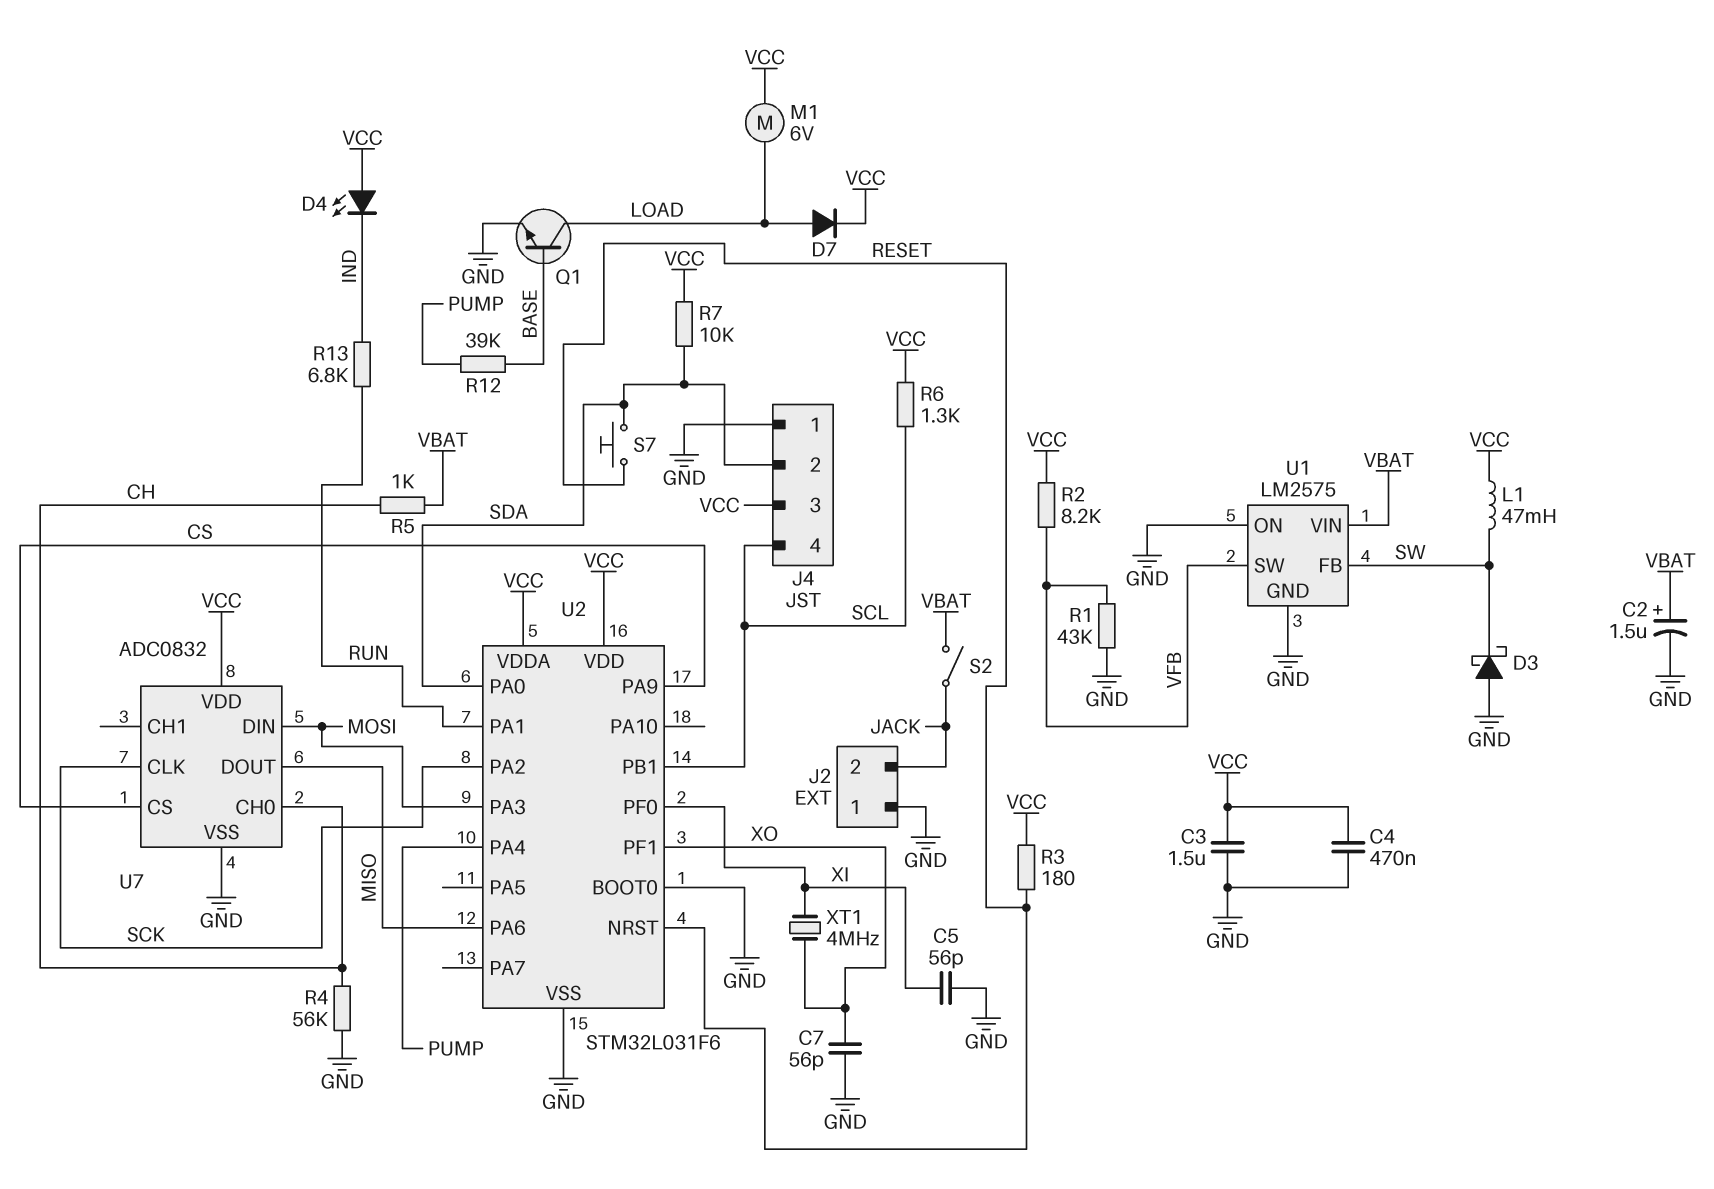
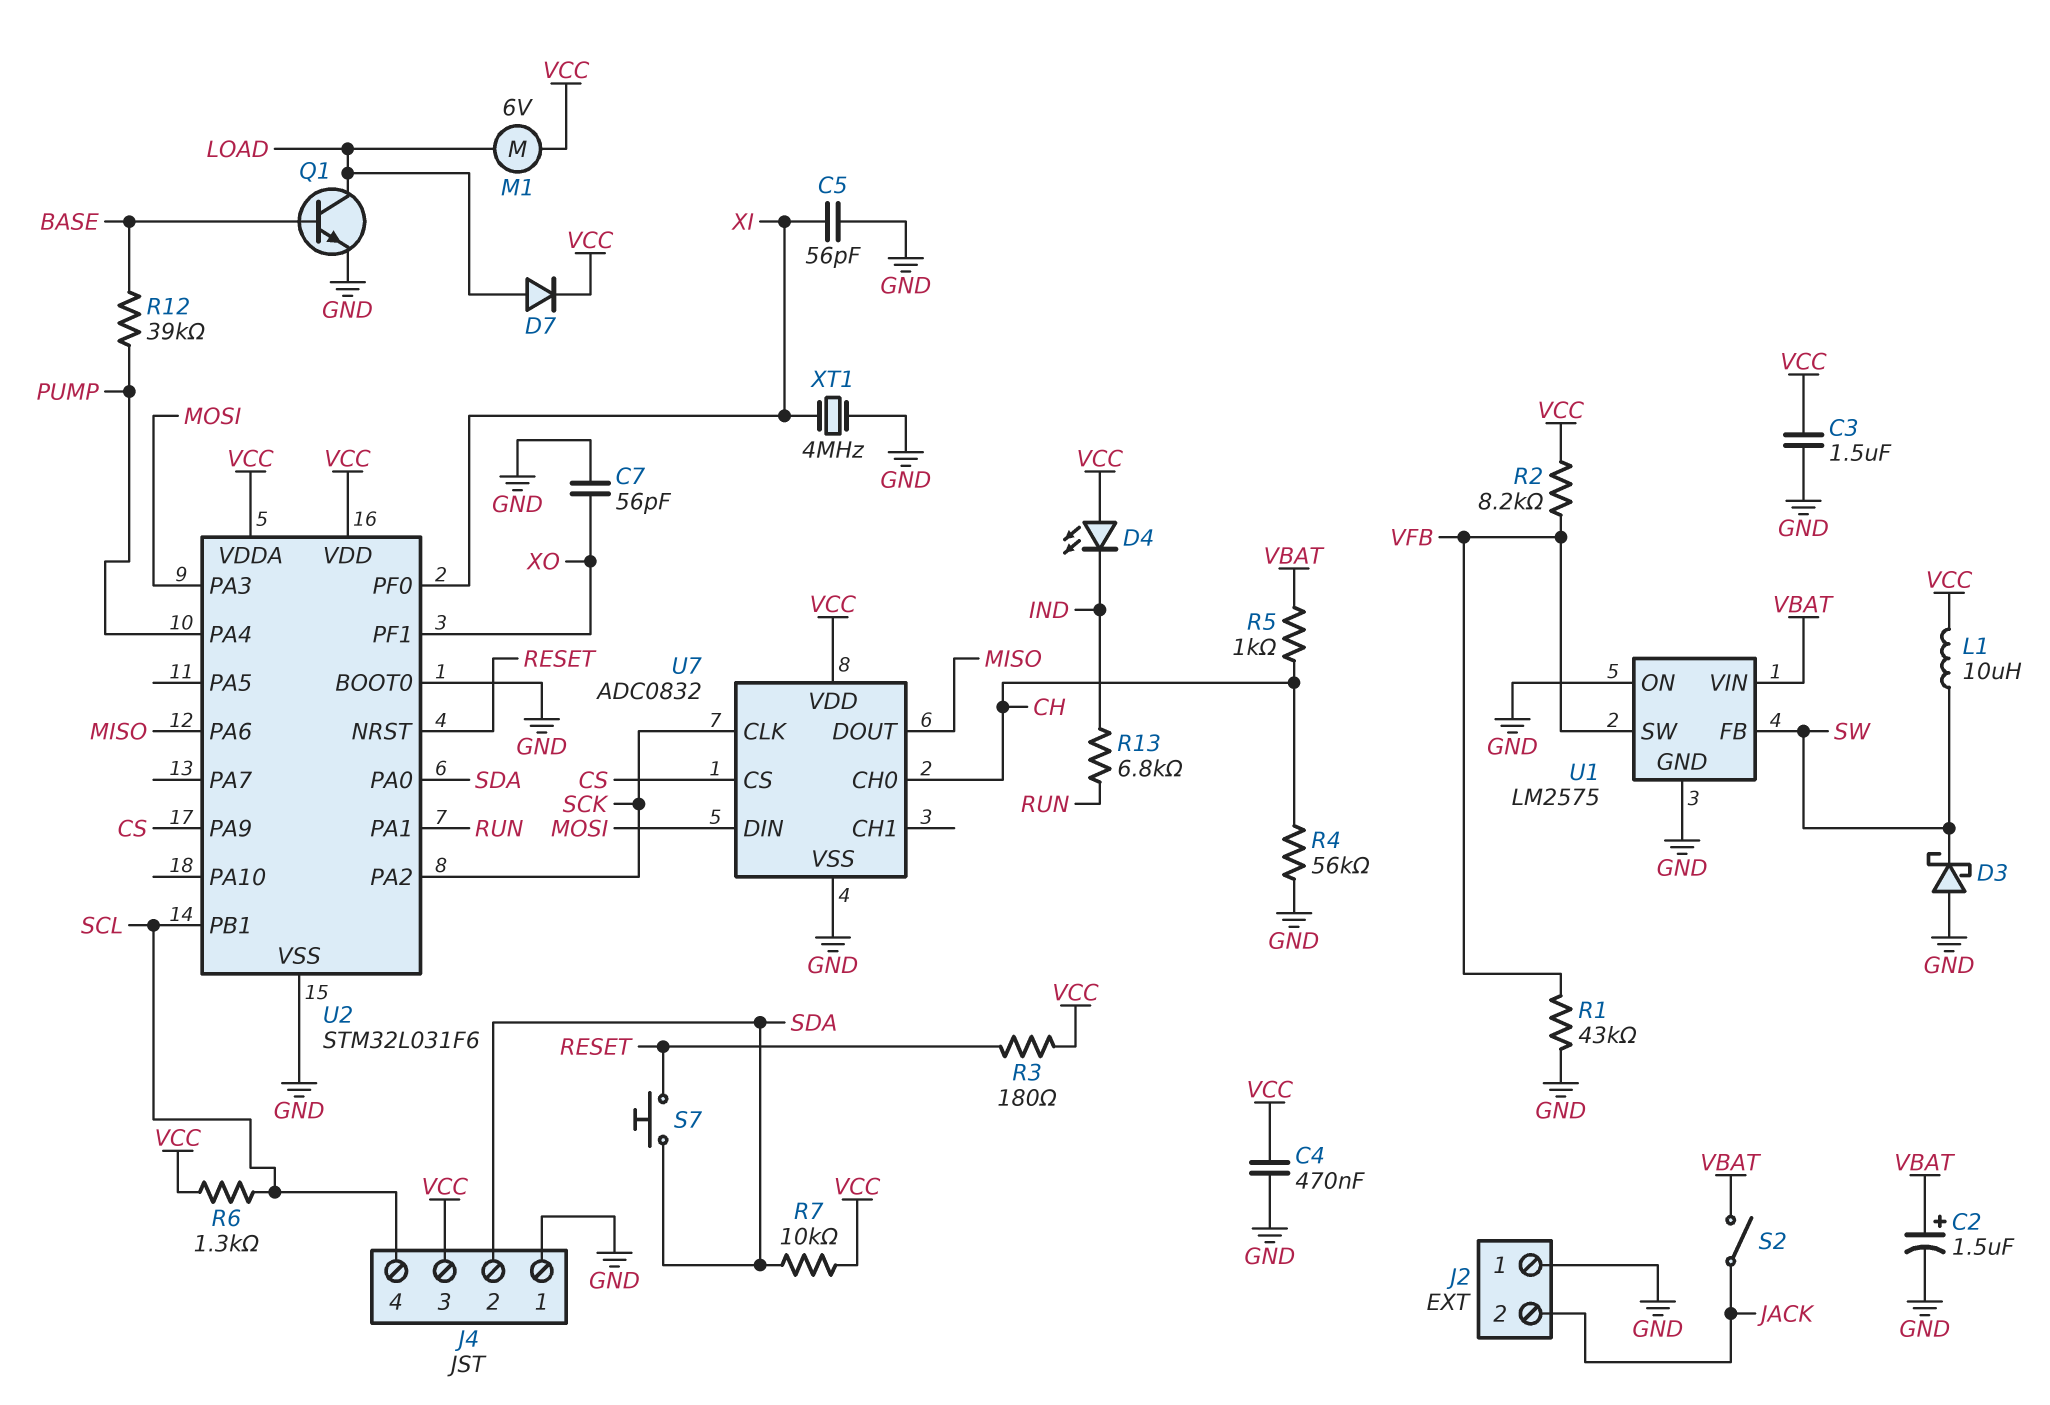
L1: 47mH (SW, VCC) -> 10uH (SW, VCC)
XT1: 4MHz (XI, XO) -> 4MHz (GND, XI)

